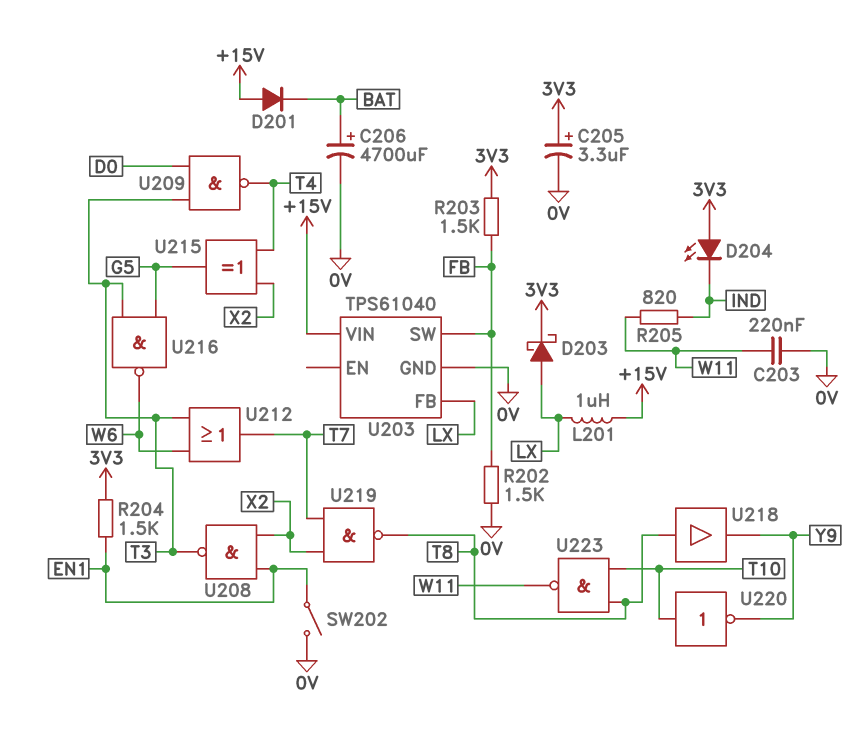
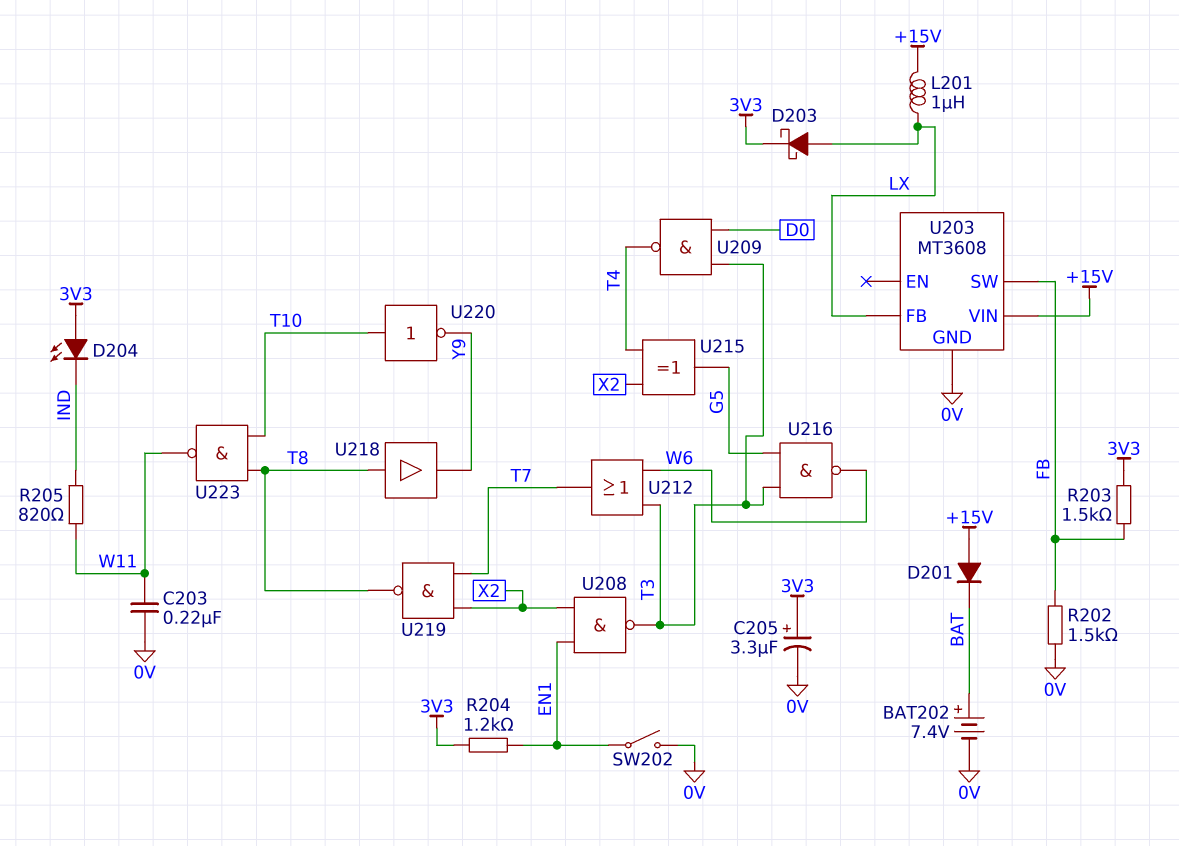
BAT202: none -> 7.4V (plus BAT, minus 0V)
C206: 4700uF (plus BAT, minus 0V) -> none
R204: 1.5k (3V3, EN1) -> 1.2k (3V3, EN1)
U203: TPS61040 -> MT3608

